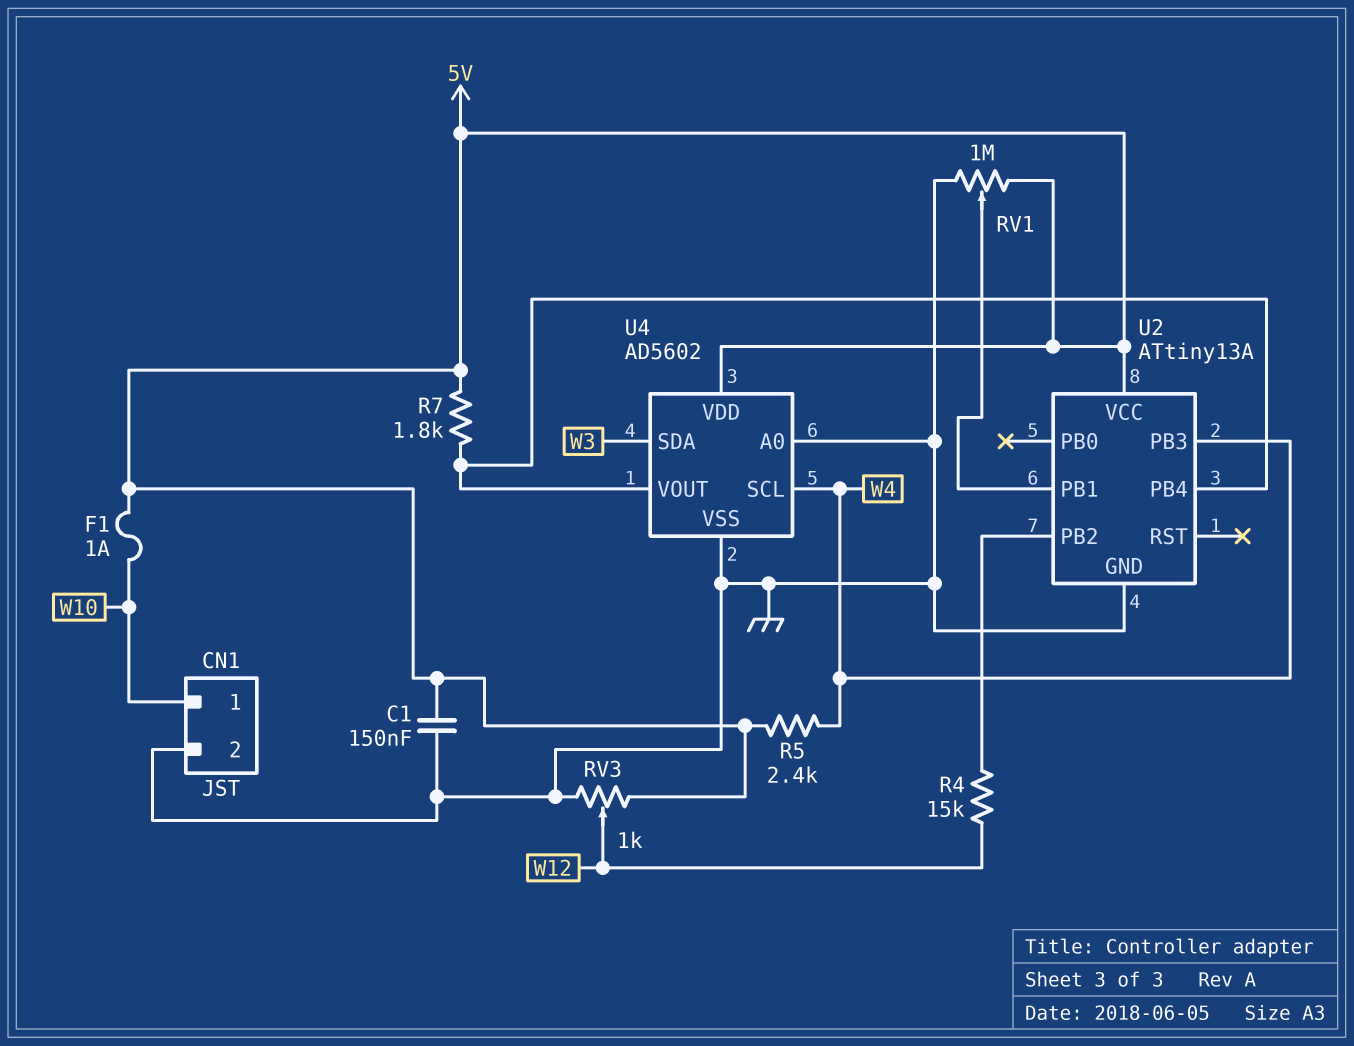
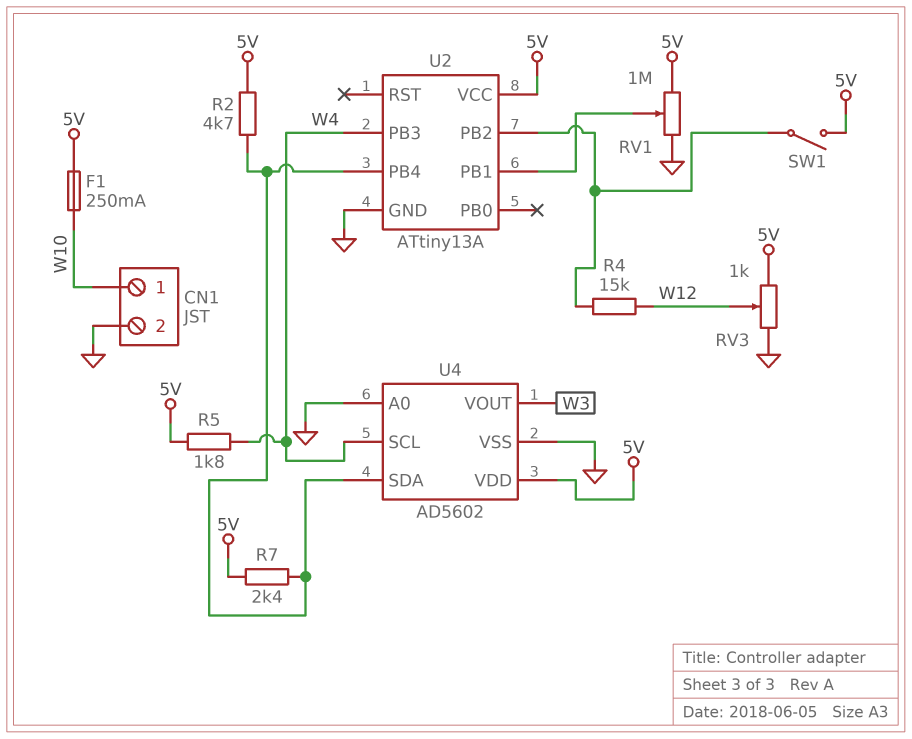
C1: 150nF (5V, GND) -> none
F1: 1A (5V, W10) -> 250mA (5V, W10)
R2: none -> 4.7k (5V, U2/PB4)
R5: 2.4k (5V, W4) -> 1.8k (5V, W4)
R7: 1.8k (5V, U2/PB4) -> 2.4k (5V, U2/PB4)
SW1: none -> switch (5V, U2/PB2)
U4 pin SDA: W3 -> U2/PB4
U4 pin VOUT: U2/PB4 -> W3

